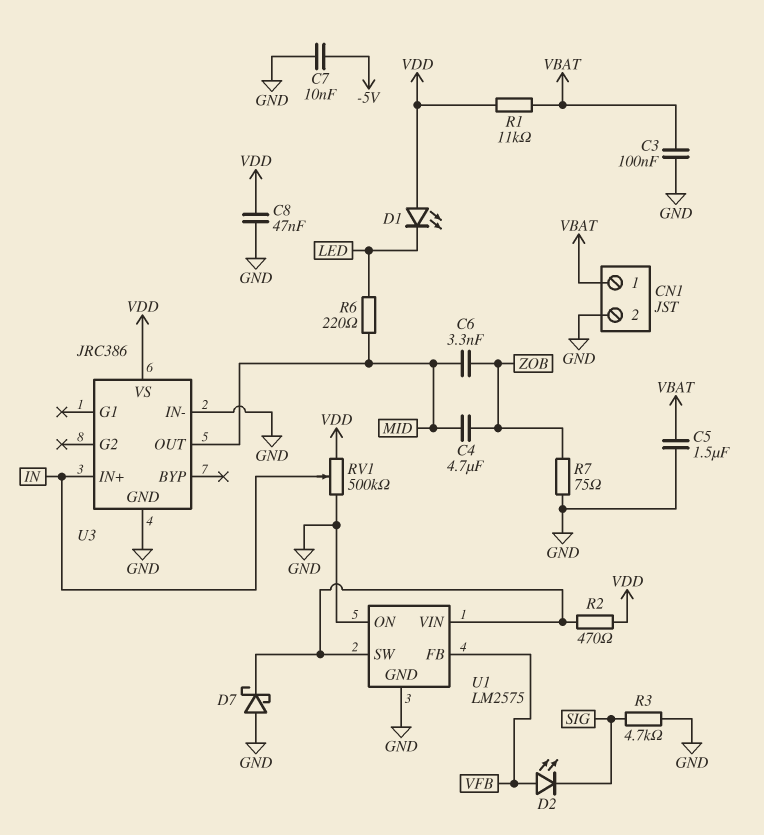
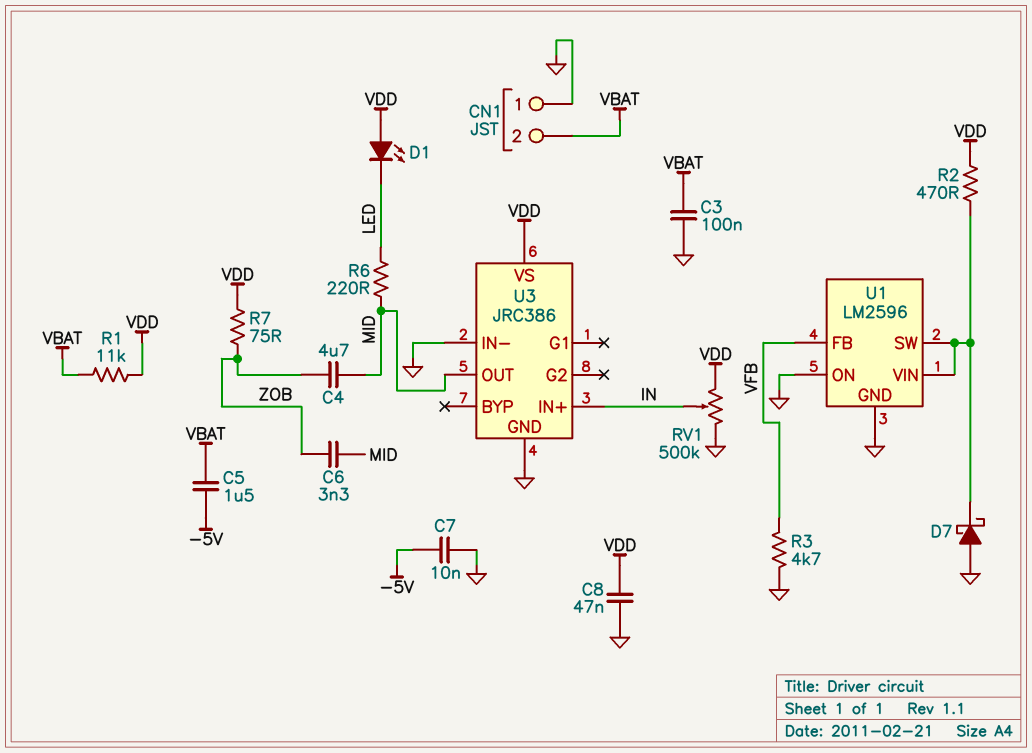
C5: 1.5uF (GND, VBAT) -> 1.5uF (-5V, VBAT)
CN1 pin 1: VBAT -> GND
CN1 pin 2: GND -> VBAT
D2: LED (A VFB, K SIG) -> none
R3: 4.7k (GND, SIG) -> 4.7k (GND, VFB)
R7: 75 (GND, ZOB) -> 75 (VDD, ZOB)
U1: LM2575 -> LM2596

